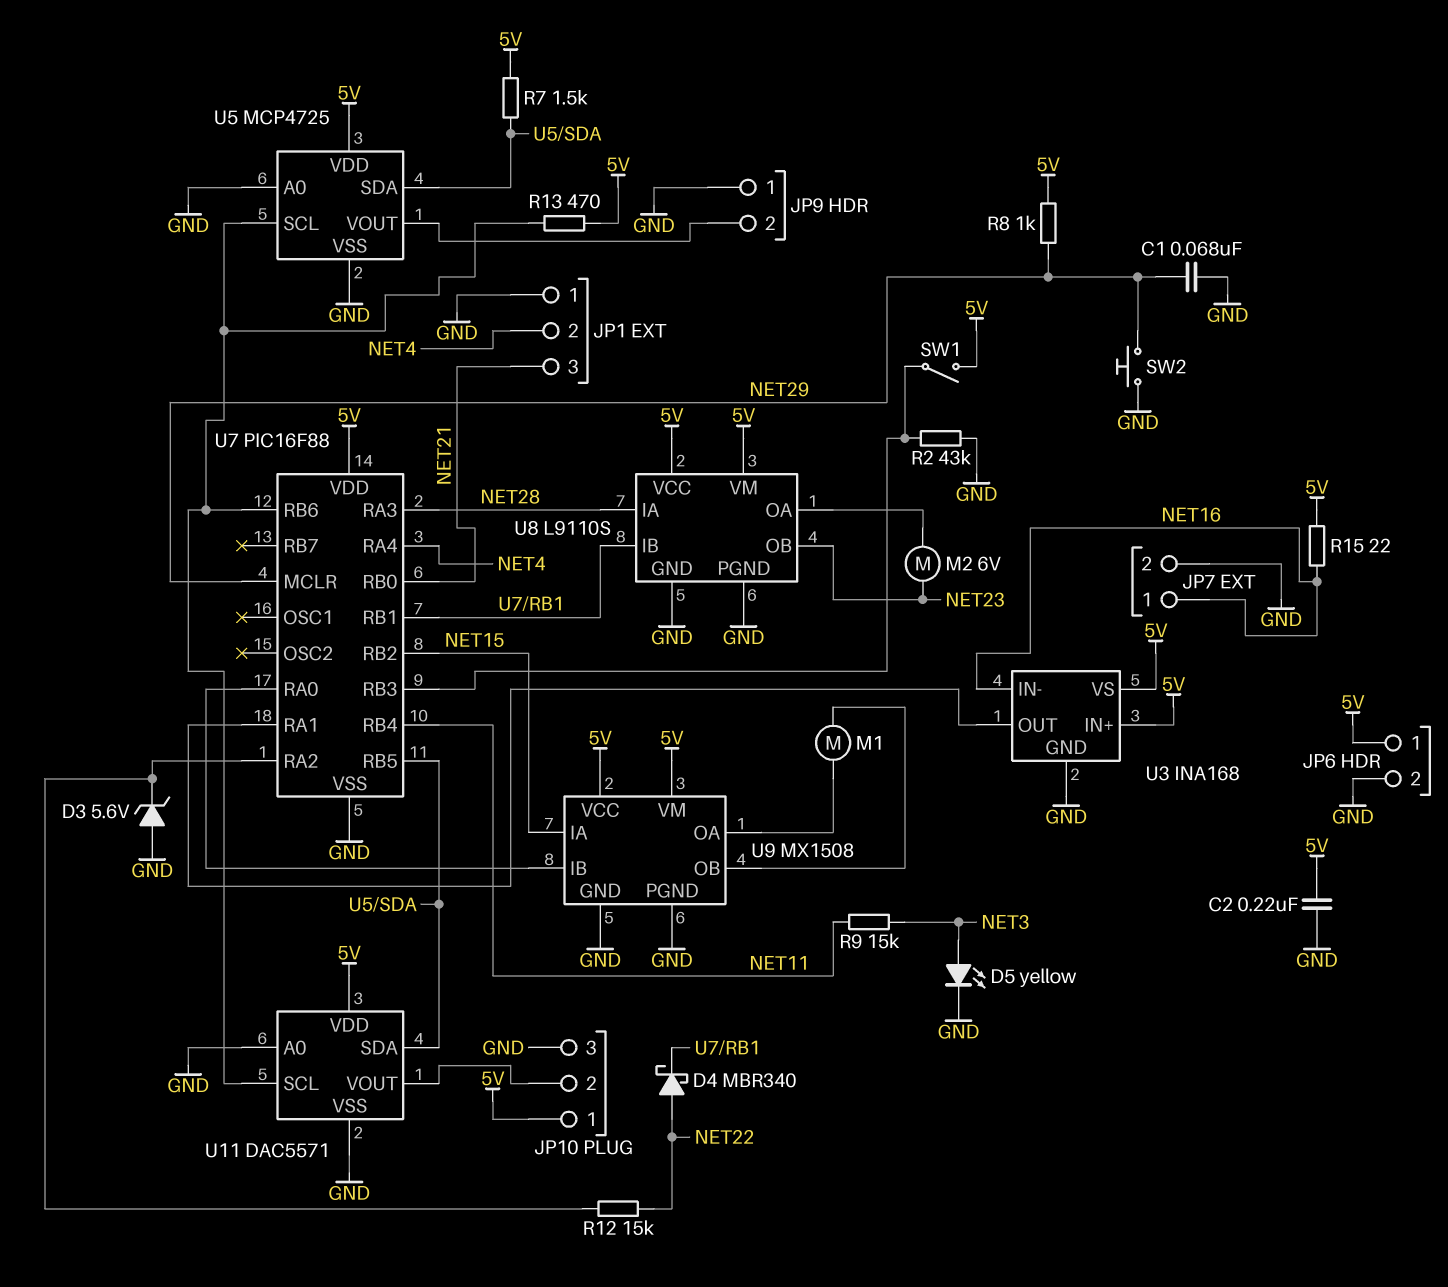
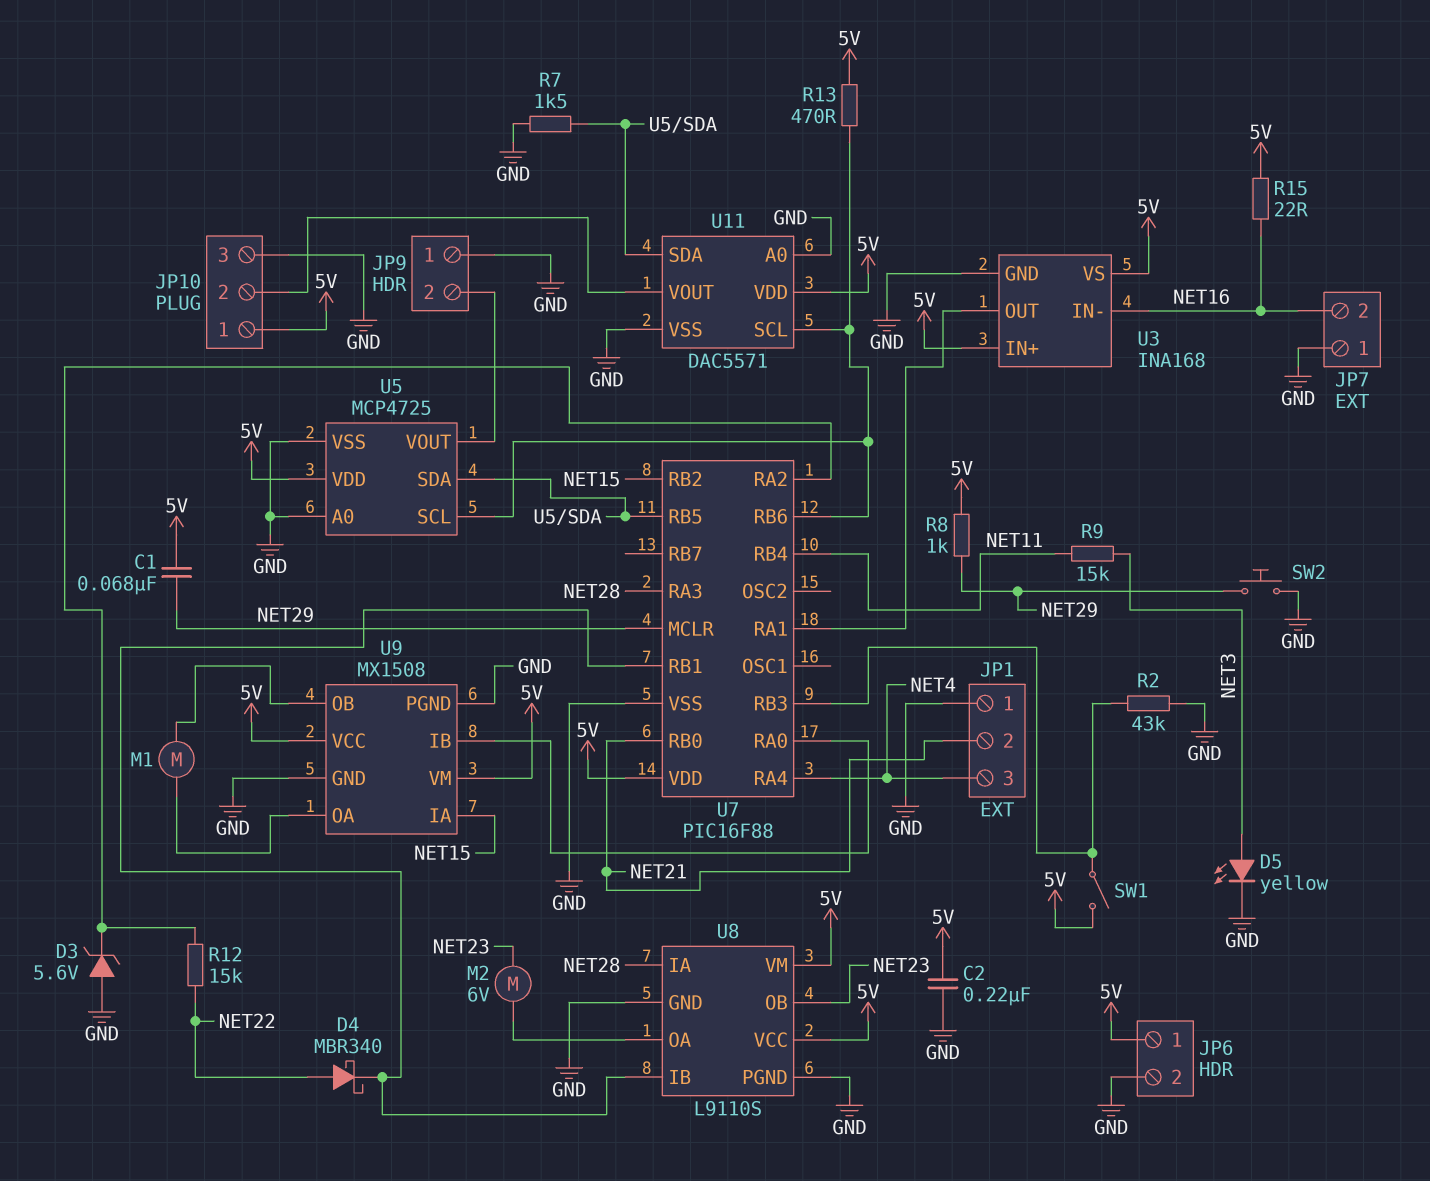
C1: 68nF (GND, NET29) -> 68nF (5V, NET29)
JP1 pin 2: NET4 -> NET21
JP1 pin 3: NET21 -> NET4
JP7 pin 1: NET16 -> GND
JP7 pin 2: GND -> NET16
R7: 1.5k (5V, U5/SDA) -> 1.5k (GND, U5/SDA)

